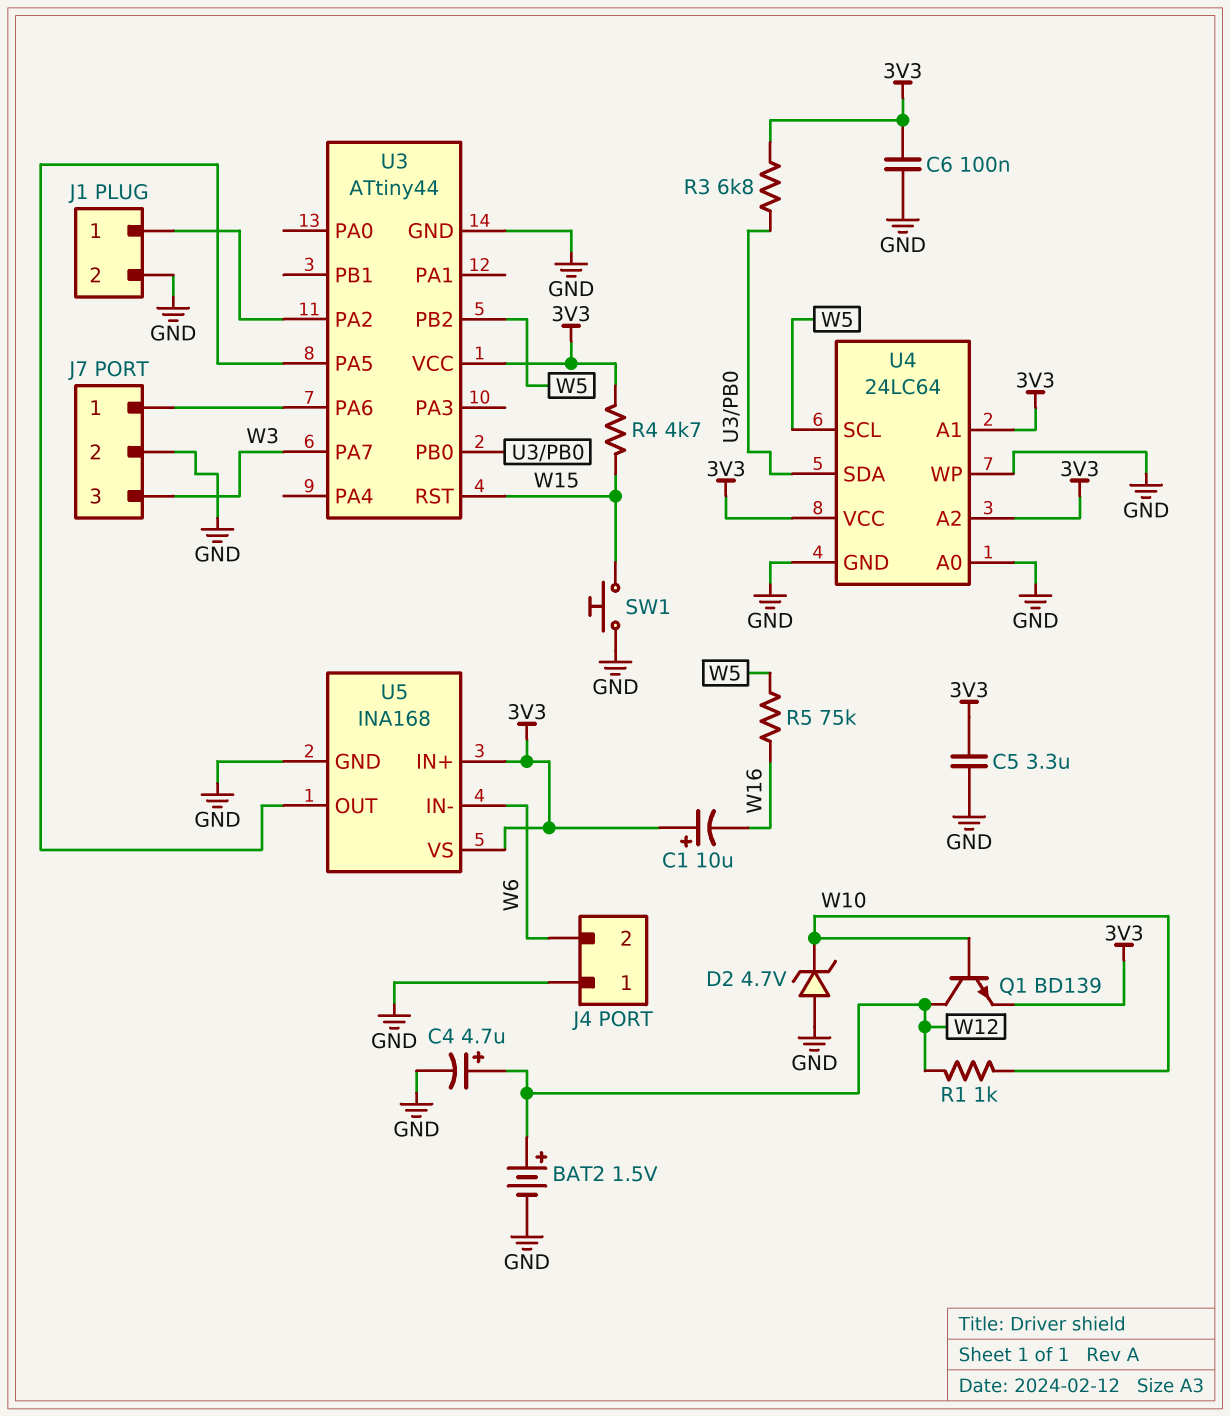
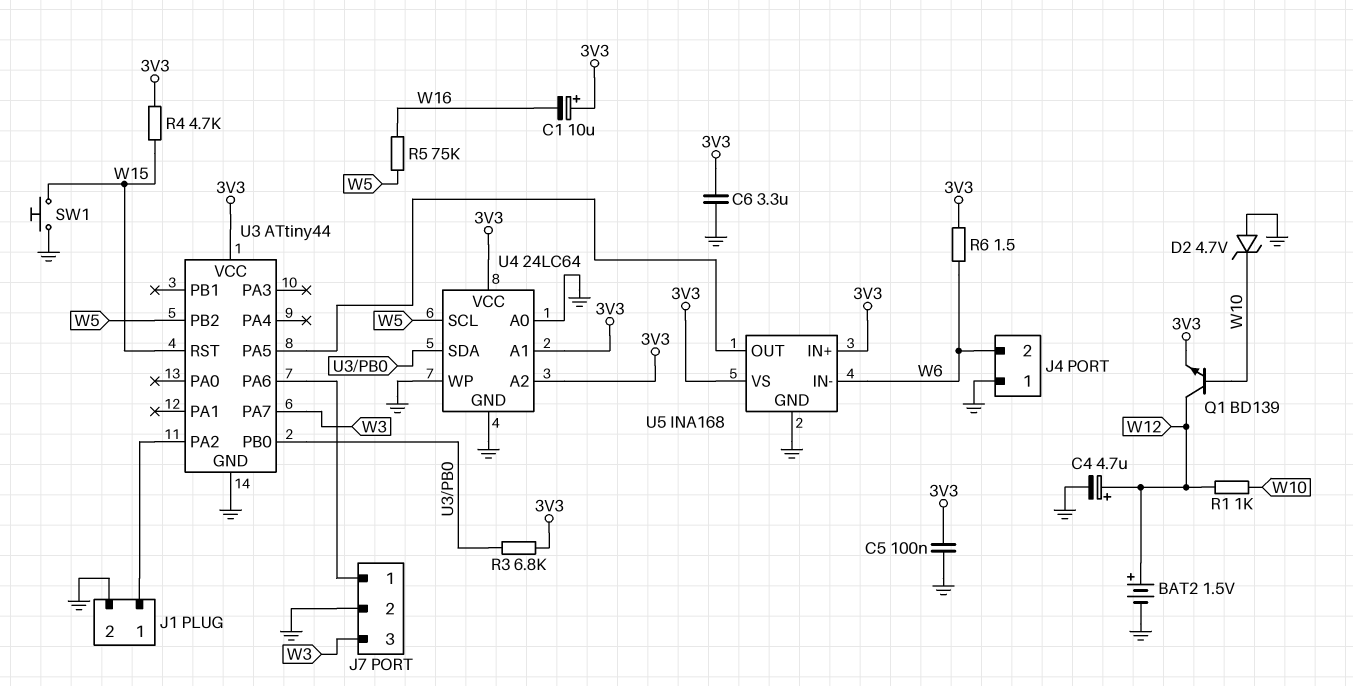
C5: 3.3uF (3V3, GND) -> 100nF (3V3, GND)
C6: 100nF (3V3, GND) -> 3.3uF (3V3, GND)
R6: none -> 1.5 (3V3, W6)

